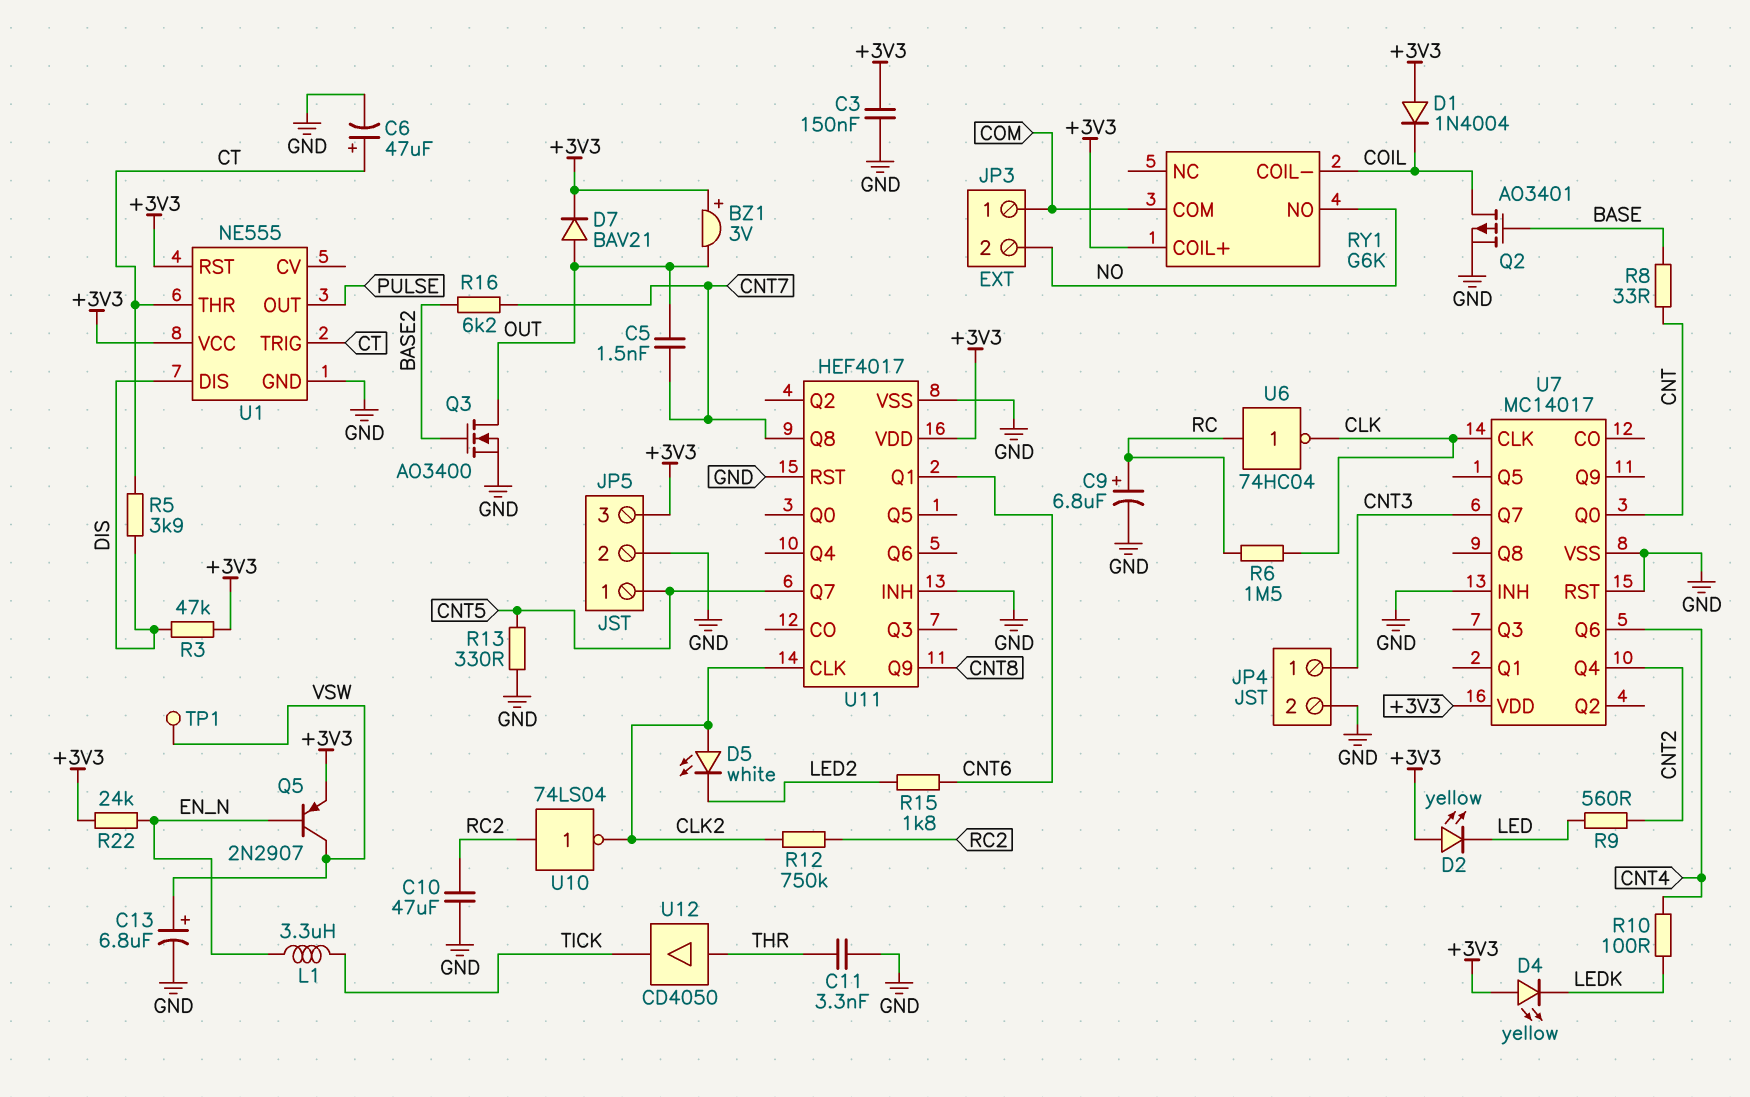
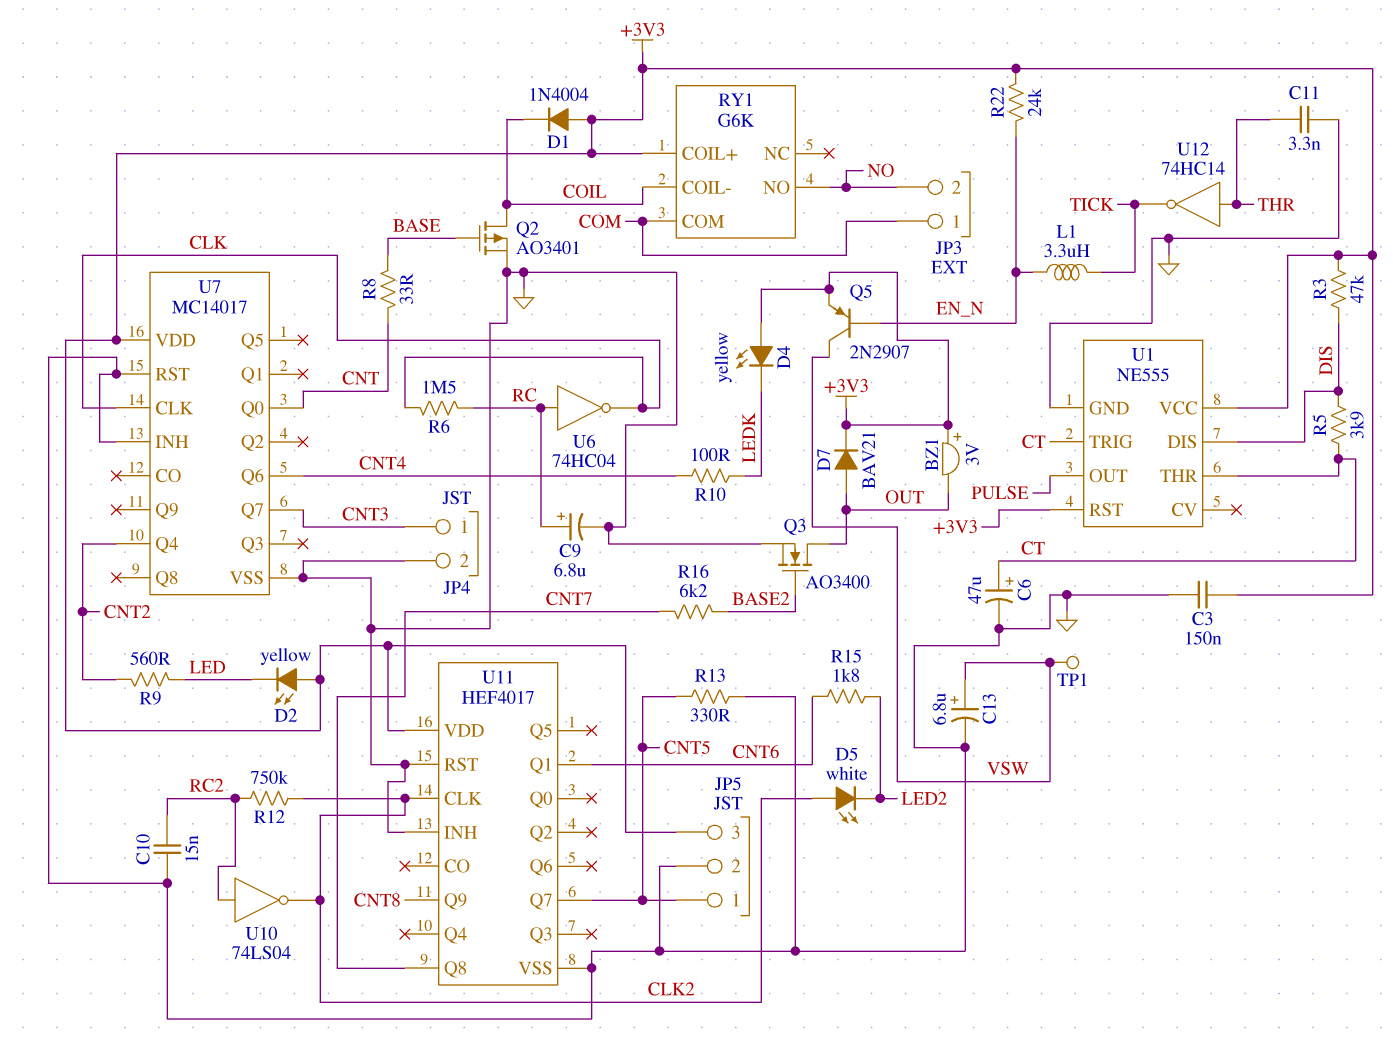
C5: 1.5nF (CNT7, OUT) -> none
C10: 47uF (GND, RC2) -> 15nF (GND, RC2)
U12: buffer CD4050 (in THR, out TICK) -> NOT 74HC14 (in THR, out TICK)

